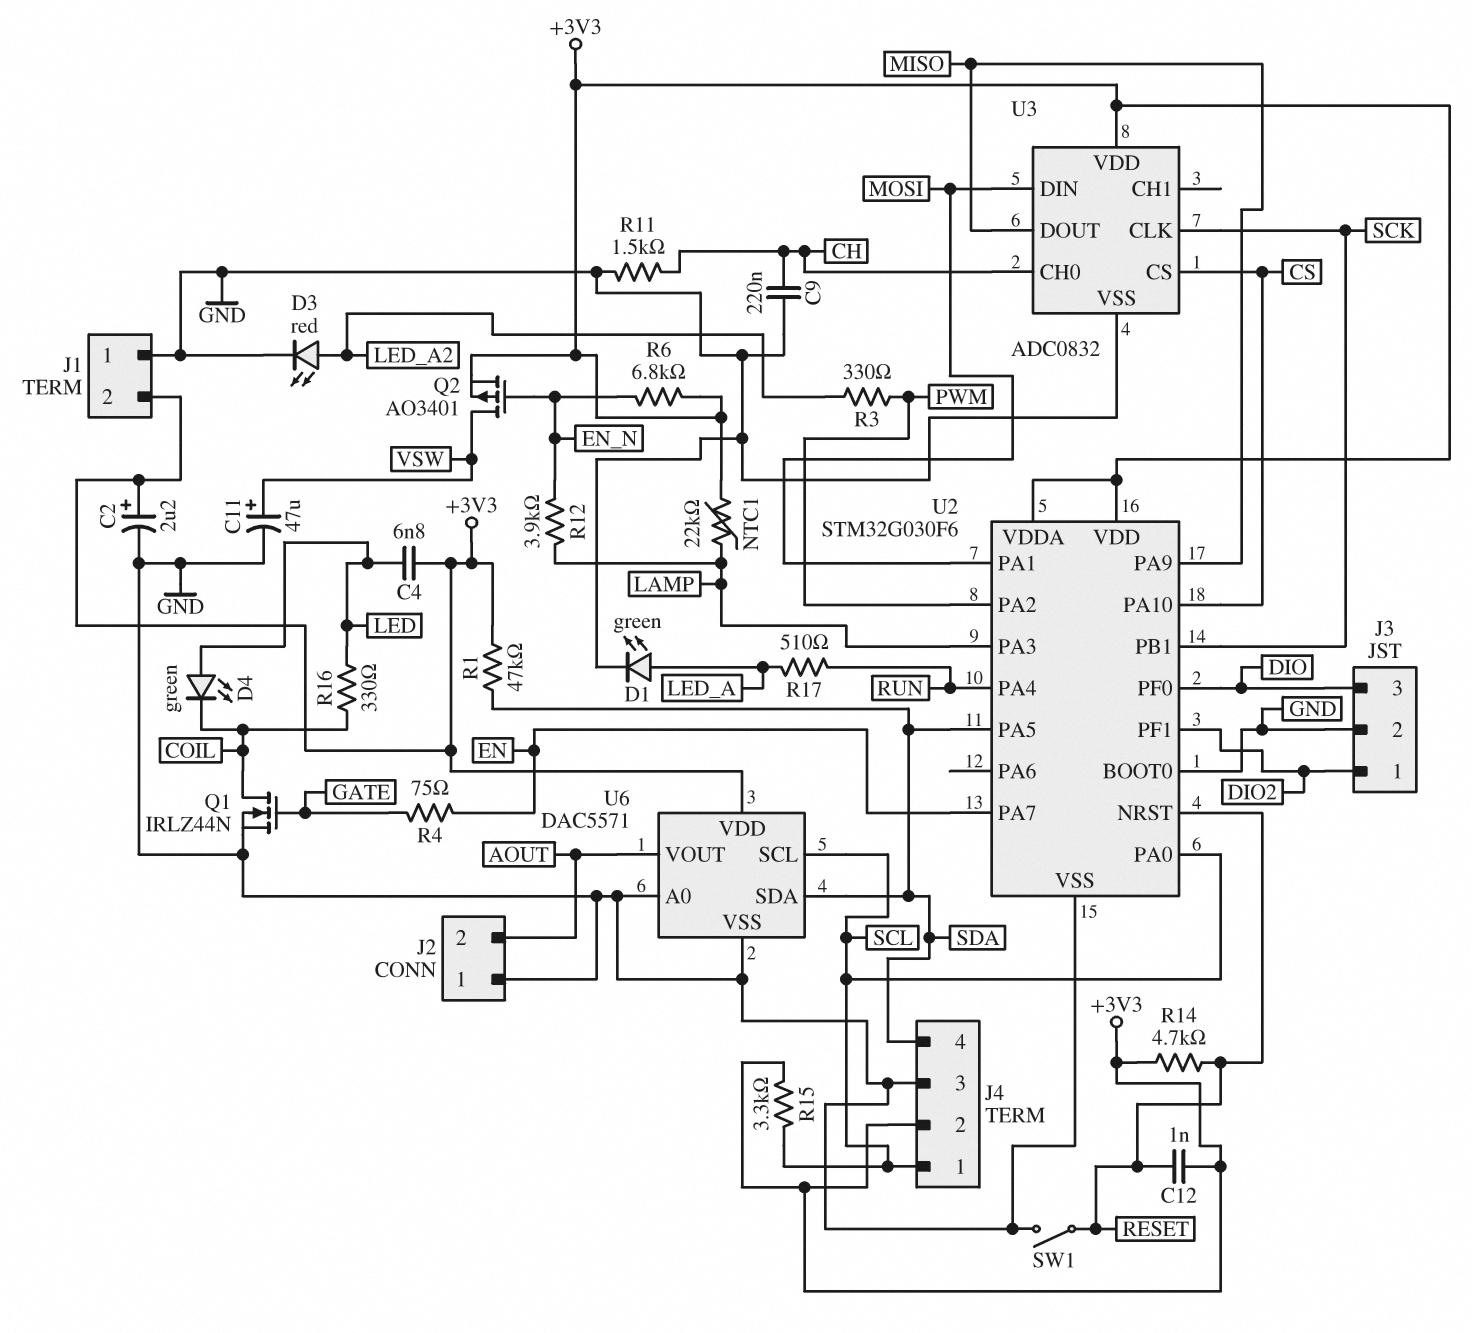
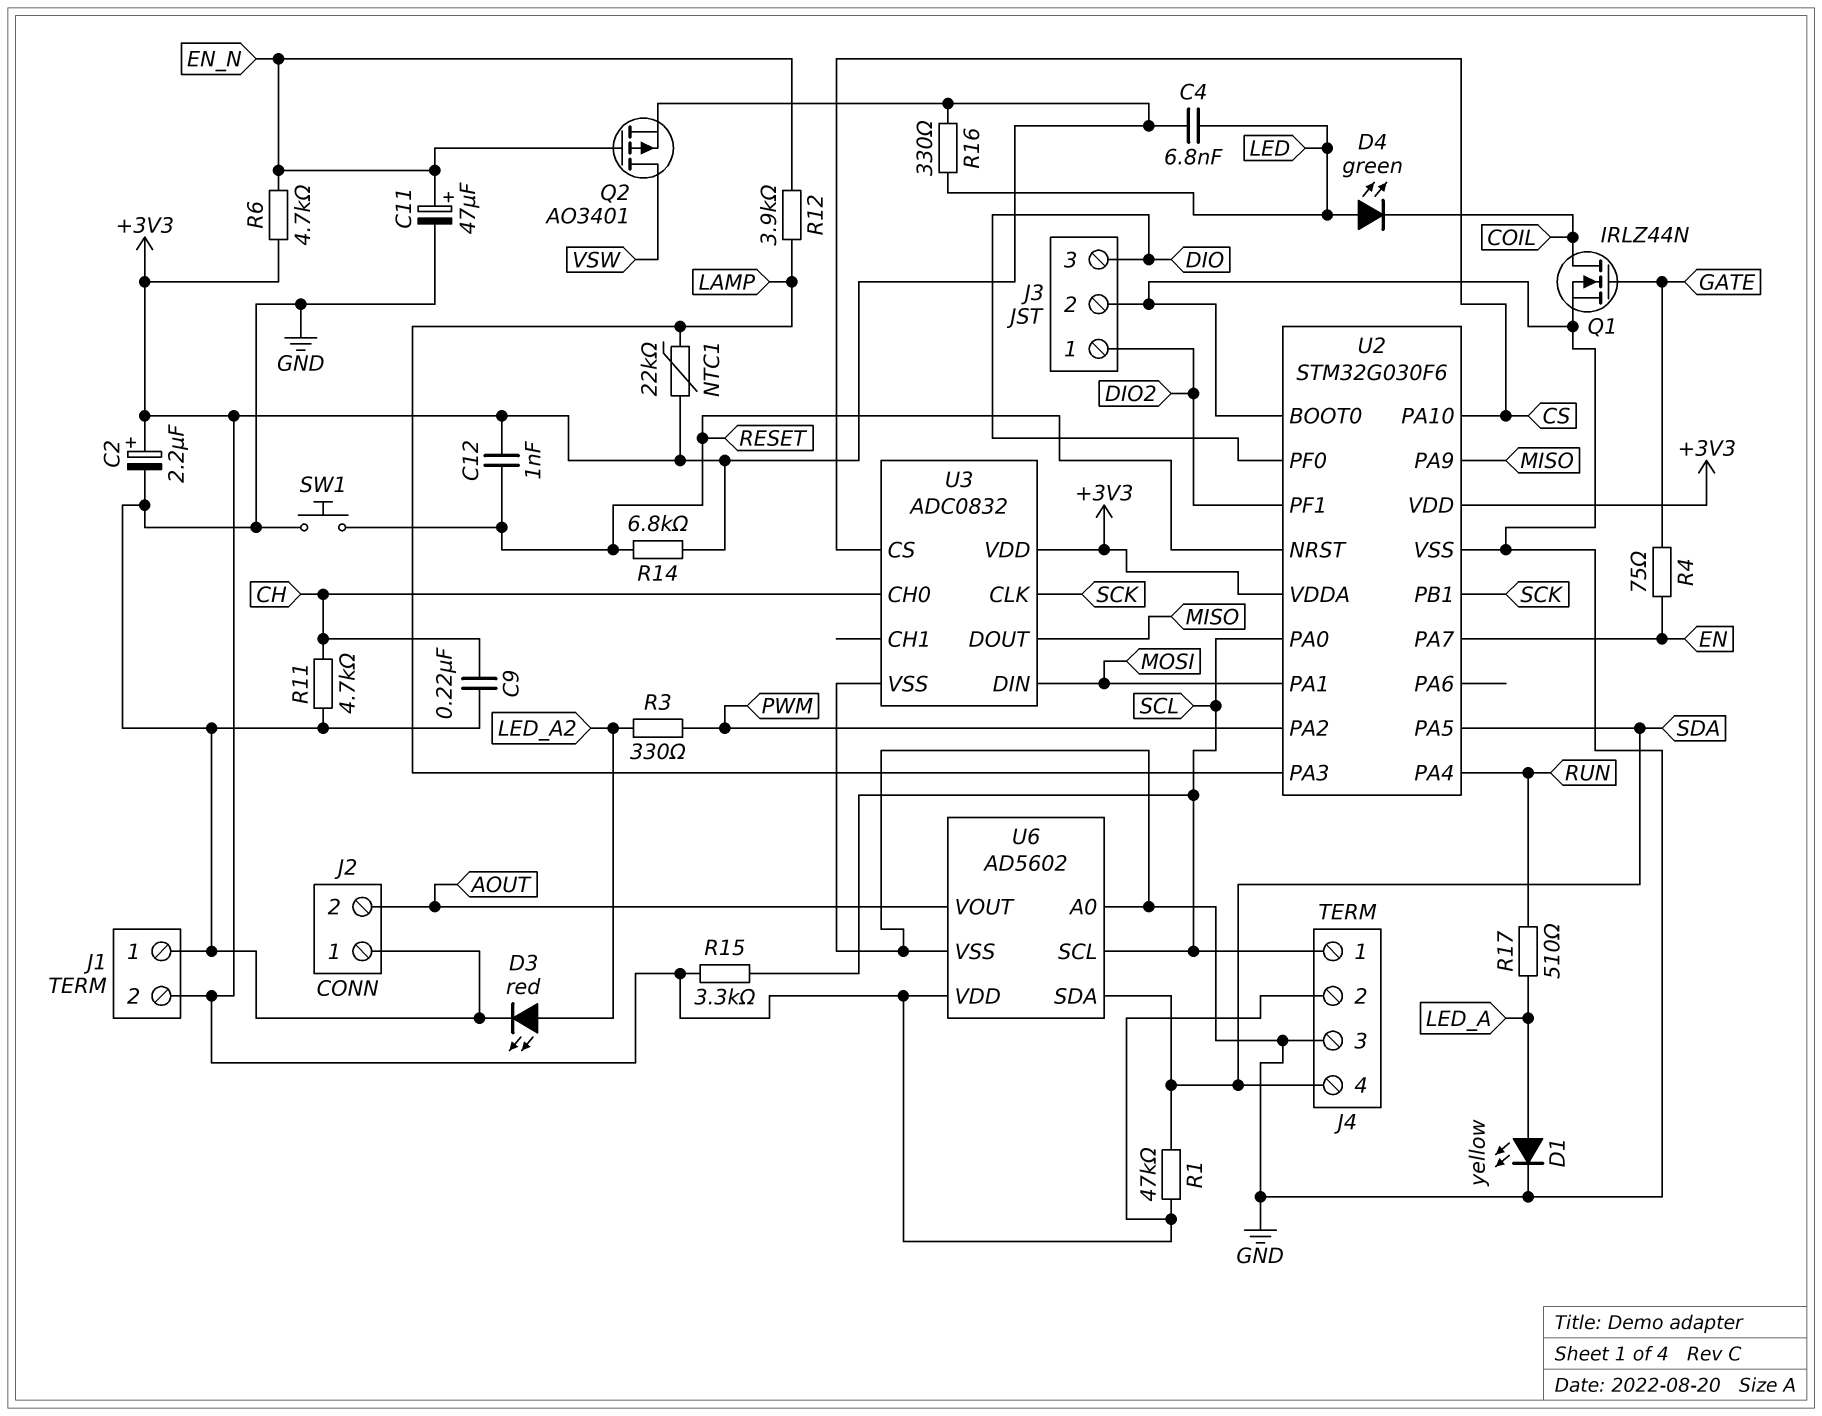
C11: 47uF (plus VSW, minus GND) -> 47uF (plus EN_N, minus GND)
D1: LED green (A LED_A, K GND) -> LED yellow (A LED_A, K GND)
R6: 6.8k (+3V3, EN_N) -> 4.7k (+3V3, EN_N)
R11: 1.5k (CH, GND) -> 4.7k (CH, GND)
R14: 4.7k (+3V3, RESET) -> 6.8k (+3V3, RESET)
R16: 330 (COIL, LED) -> 330 (+3V3, LED)
SW1: switch (GND, RESET) -> button (GND, RESET)
U6: DAC5571 -> AD5602

